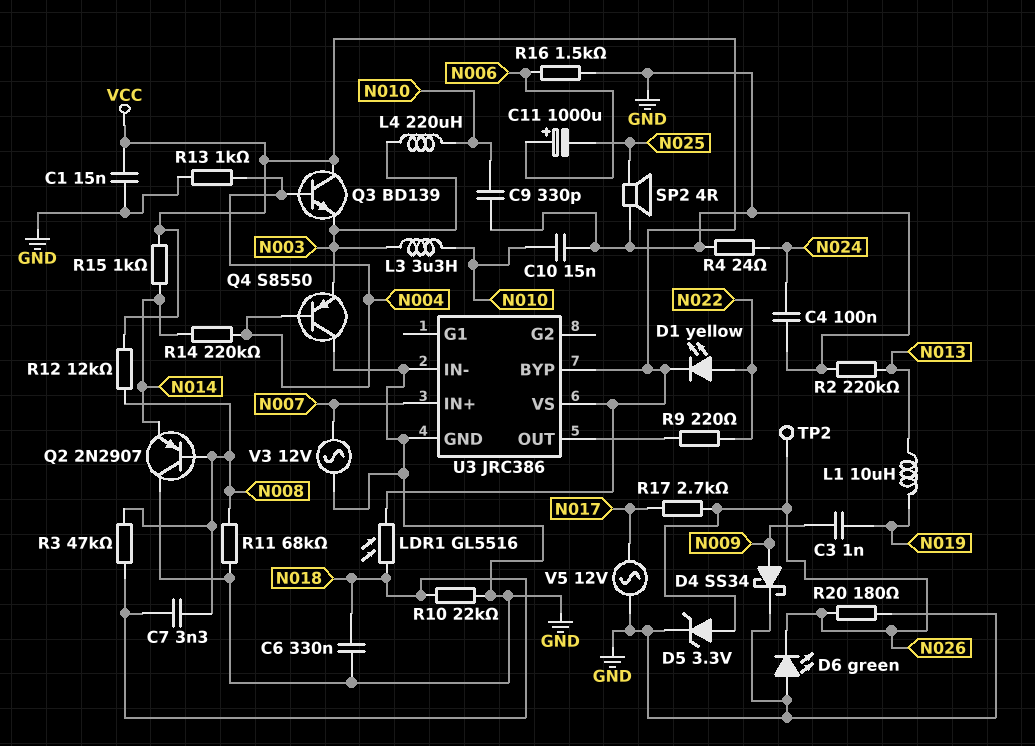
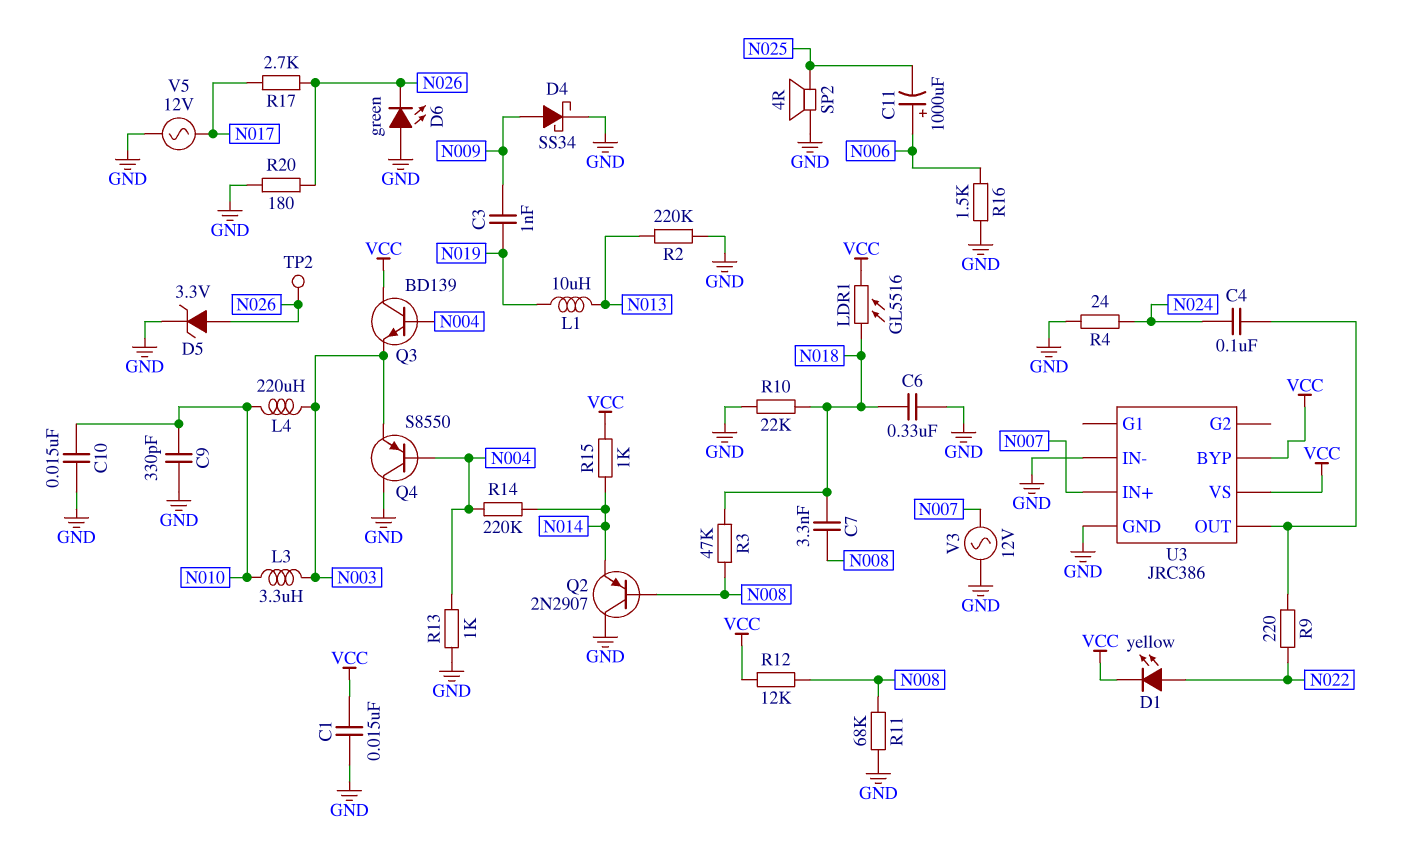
C4: 100nF (GND, N024) -> 100nF (N024, U3/OUT)

